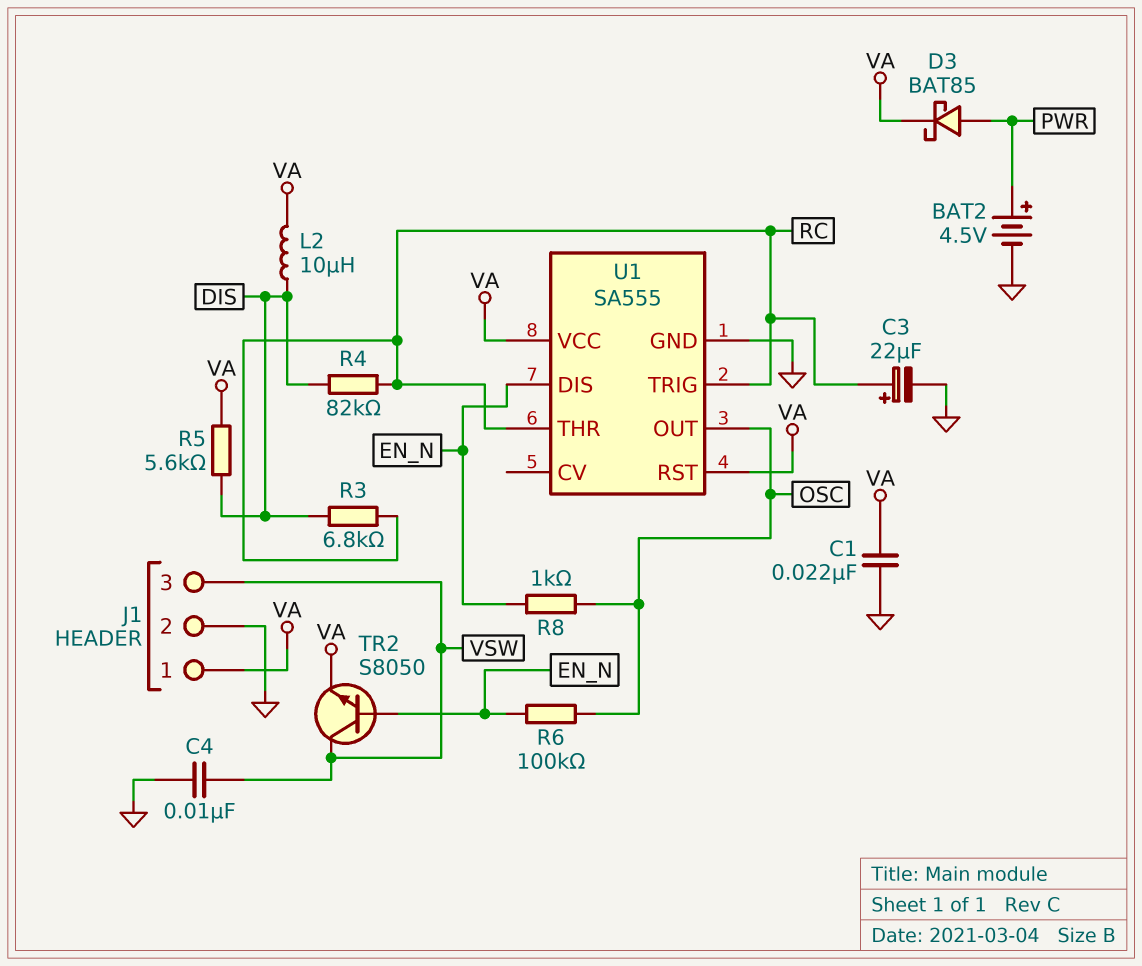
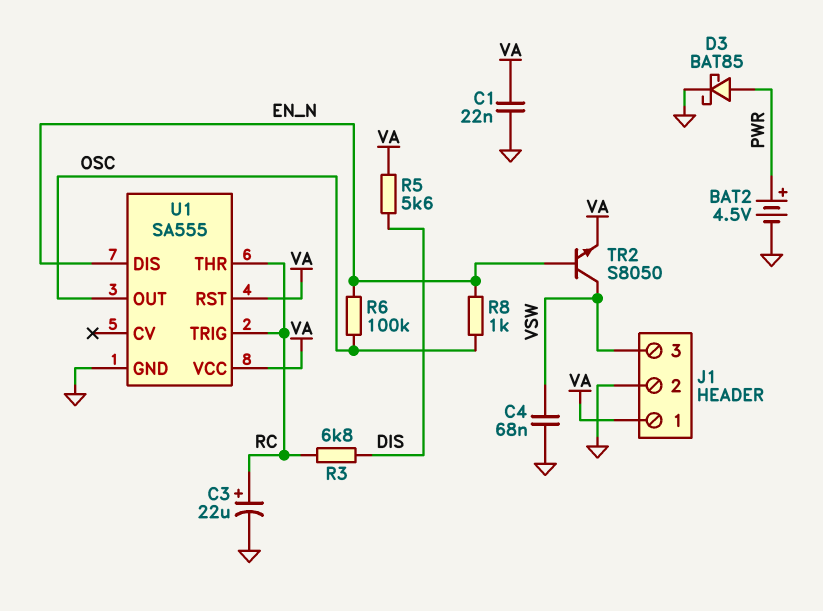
C4: 10nF (GND, VSW) -> 68nF (GND, VSW)
D3: schottky BAT85 (A PWR, K VA) -> schottky BAT85 (A PWR, K GND)
L2: 10uH (DIS, VA) -> none
R4: 82k (DIS, RC) -> none

